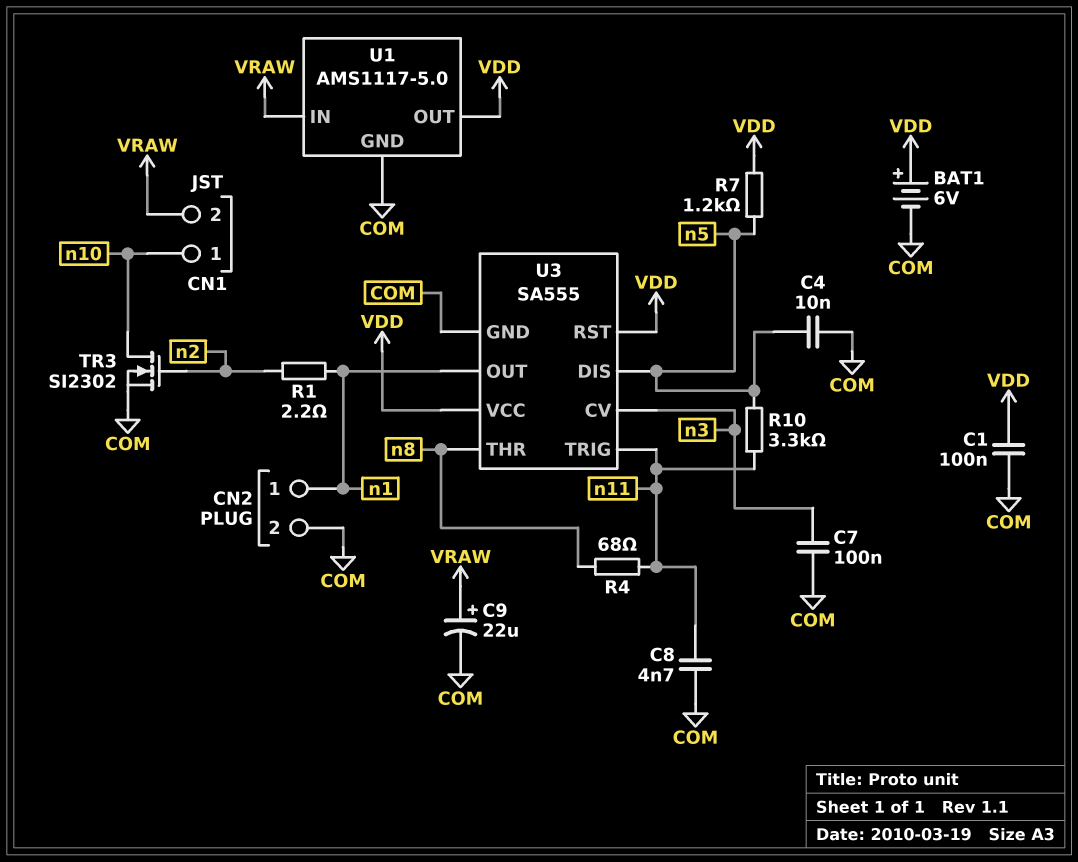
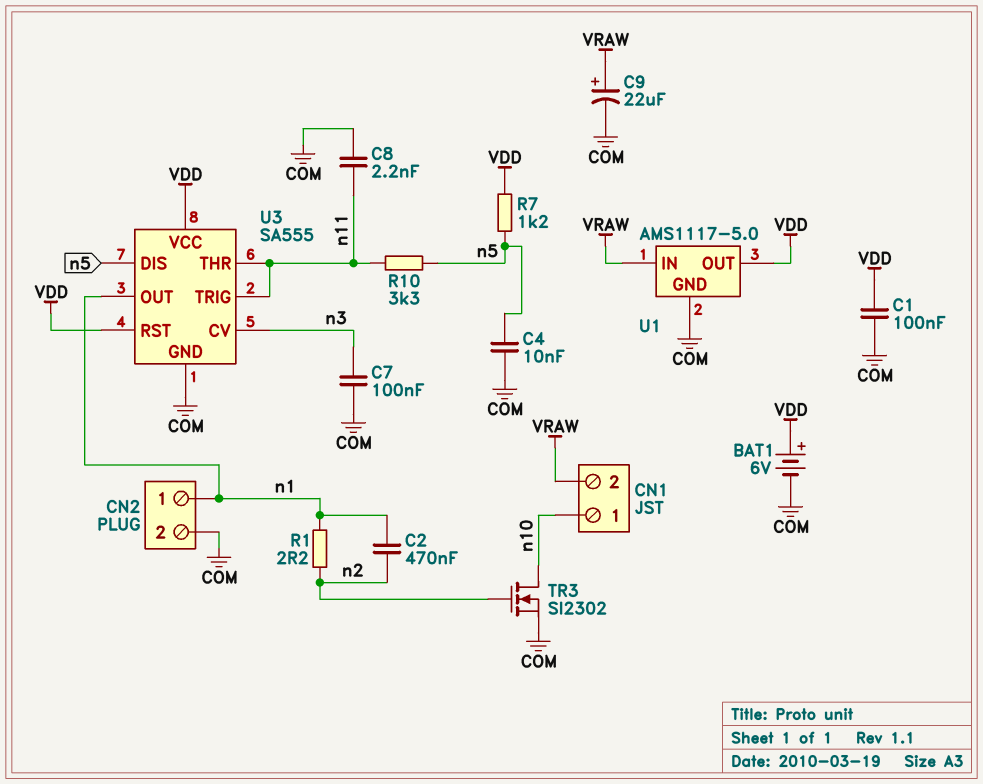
C2: none -> 470nF (n1, n2)
C8: 4.7nF (COM, n11) -> 2.2nF (COM, n11)
R4: 68 (n8, n11) -> none
U3 pin THR: n8 -> n11

